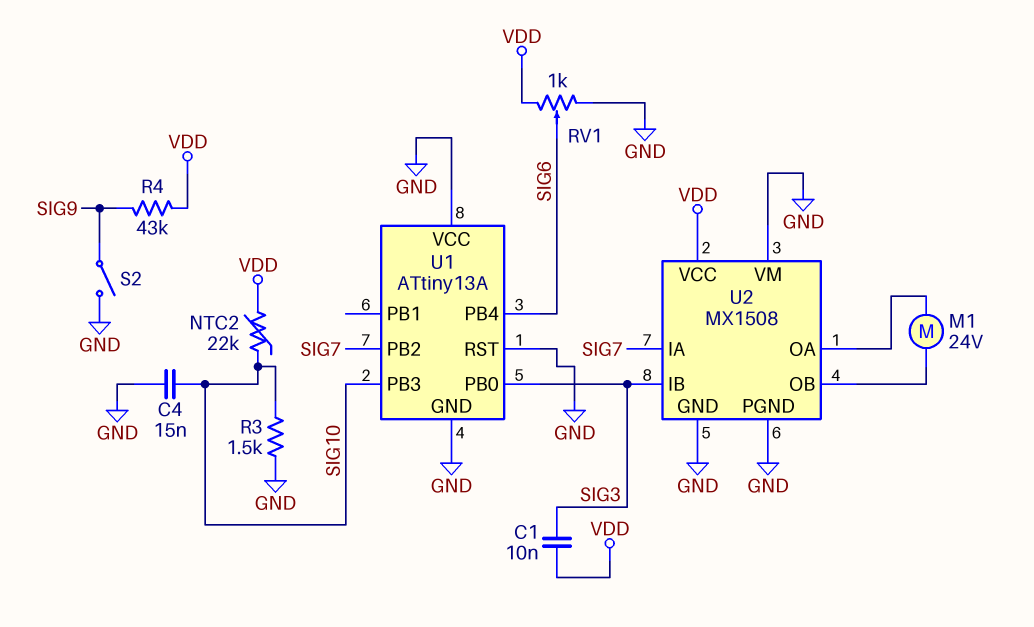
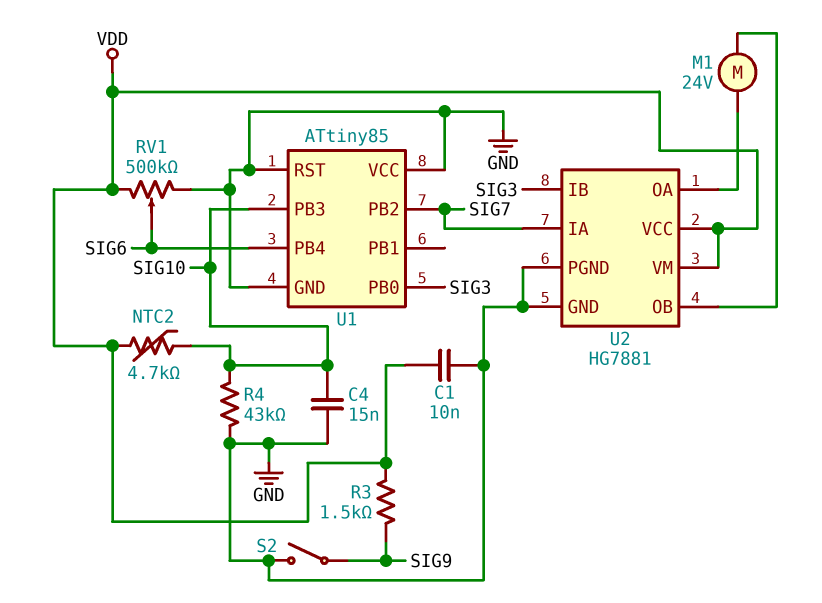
C1: 10nF (SIG3, VDD) -> 10nF (GND, VDD)
NTC2: 22k (SIG10, VDD) -> 4.7k (SIG10, VDD)
R3: 1.5k (GND, SIG10) -> 1.5k (SIG9, VDD)
R4: 43k (SIG9, VDD) -> 43k (GND, SIG10)
RV1: 1k (GND, VDD, wiper SIG6) -> 500k (GND, VDD, wiper SIG6)
U1: ATtiny13A -> ATtiny85
U2: MX1508 -> HG7881
U2 pin VM: GND -> VDD

